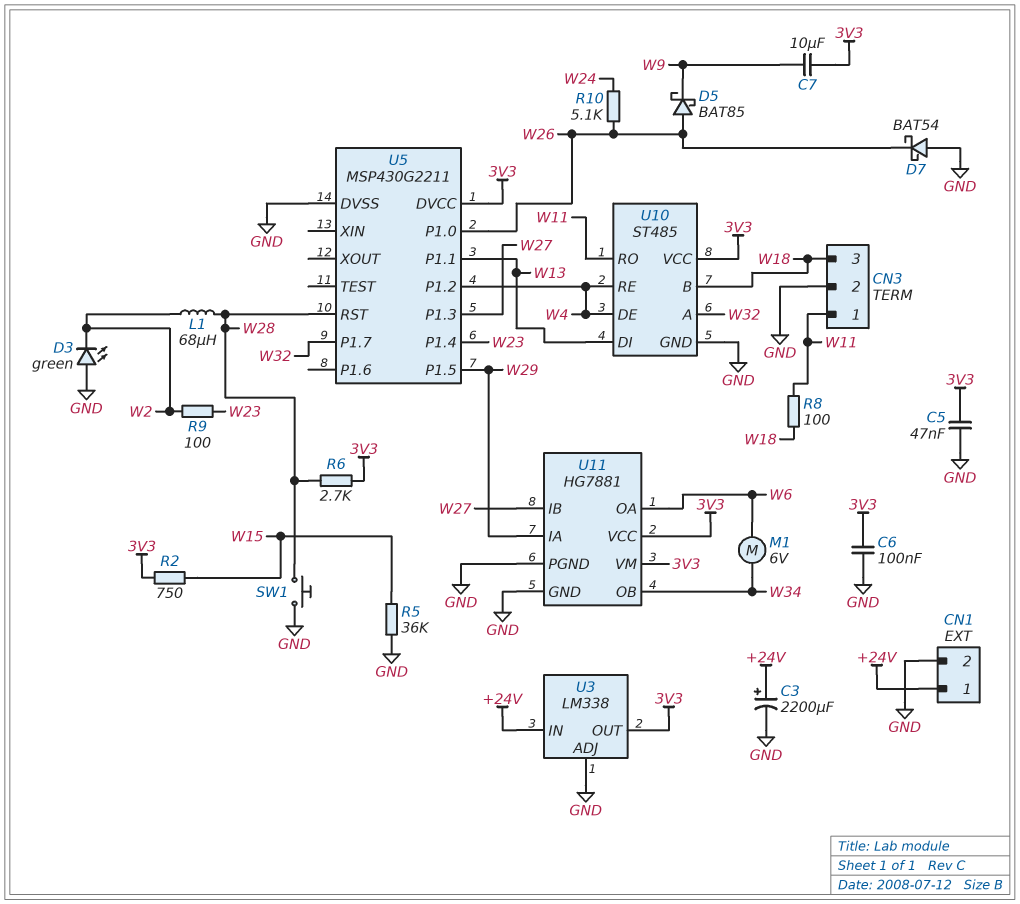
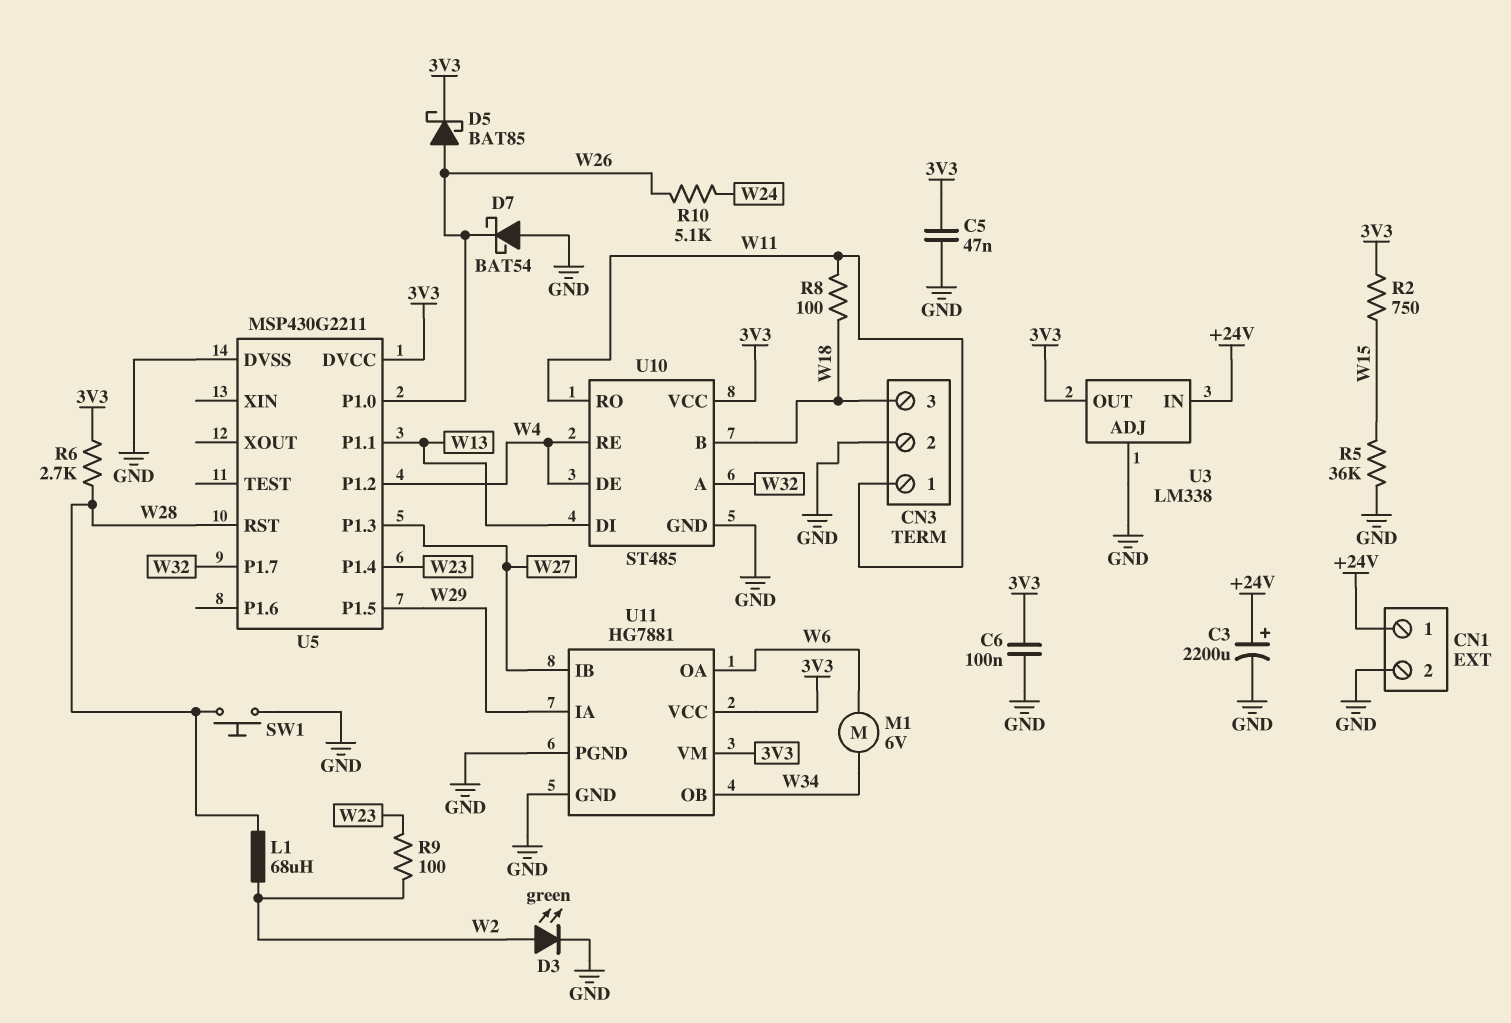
C7: 10uF (3V3, W9) -> none
D3: LED green (A GND, K W2) -> LED green (A W2, K GND)
D5: schottky BAT85 (A W26, K W9) -> schottky BAT85 (A W26, K 3V3)

